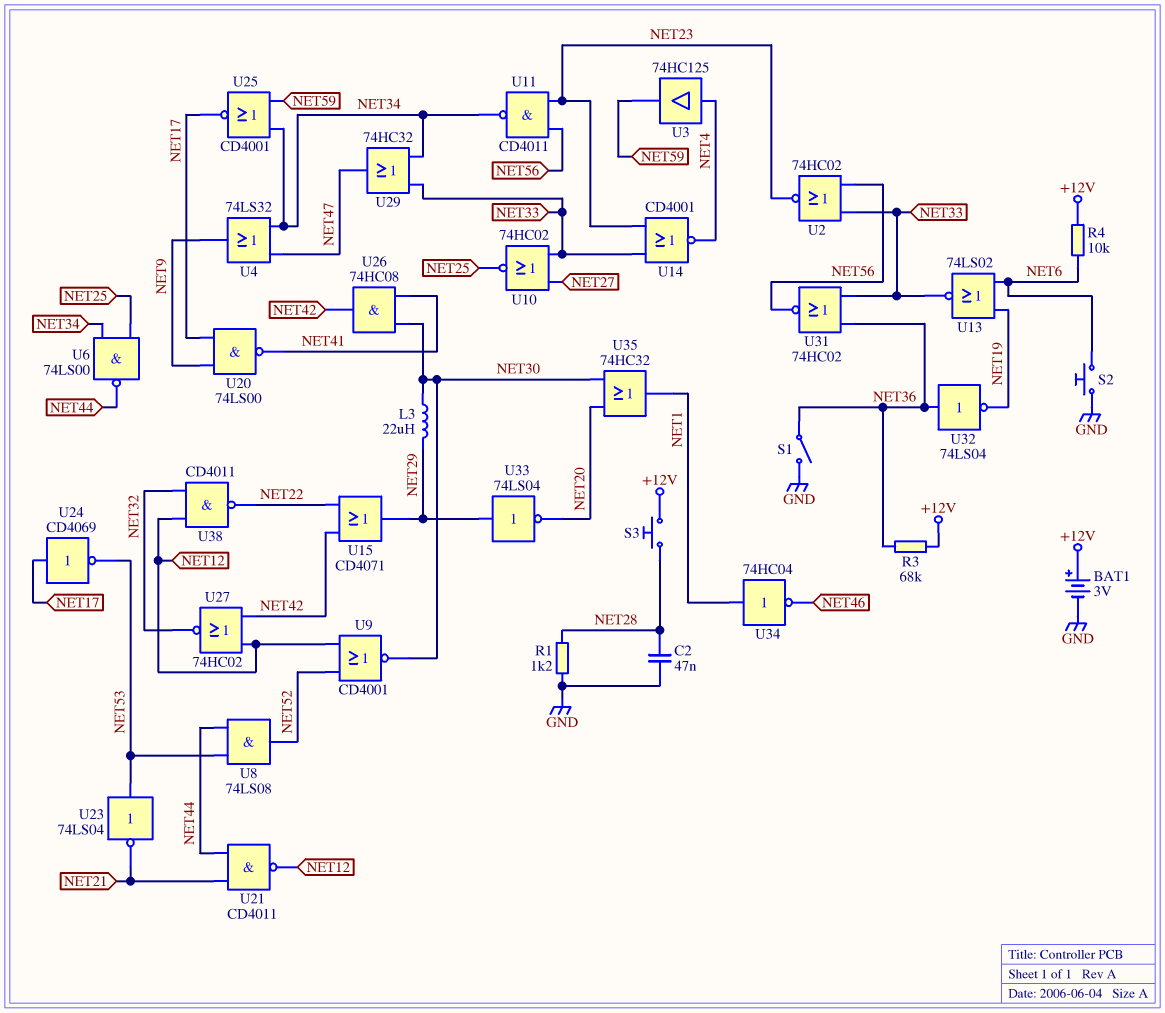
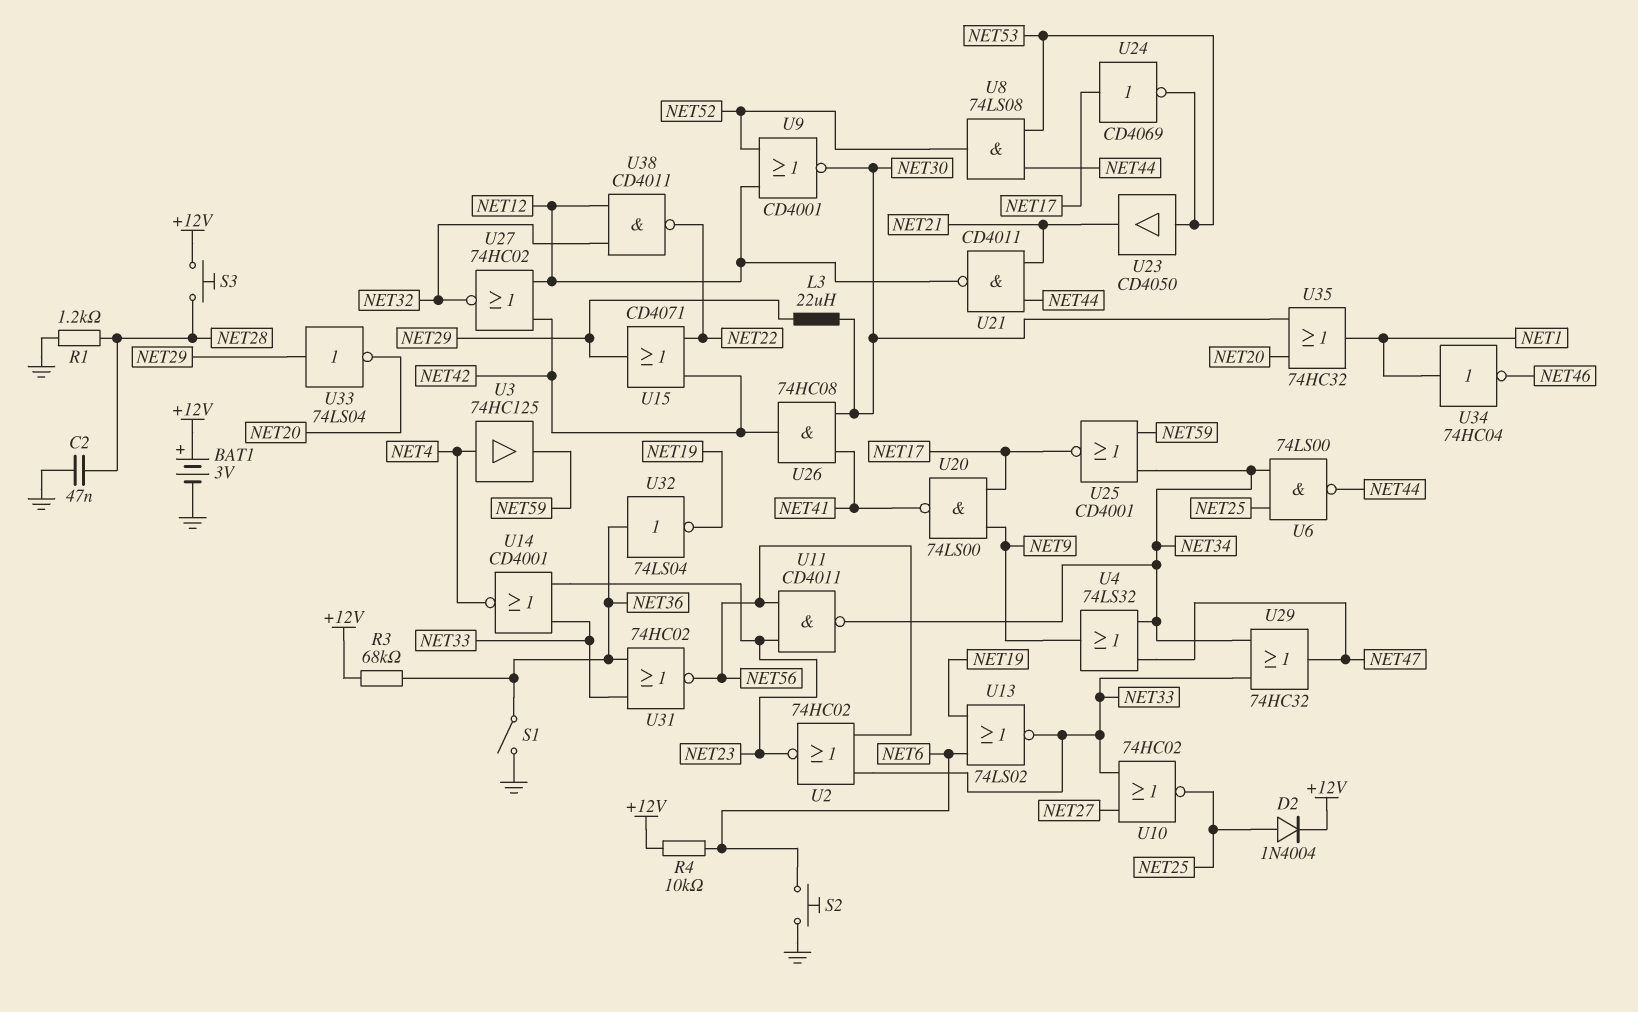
D2: none -> diode 1N4004 (A NET25, K +12V)
U23: NOT 74LS04 (in NET53, out NET21) -> buffer CD4050 (in NET53, out NET21)

